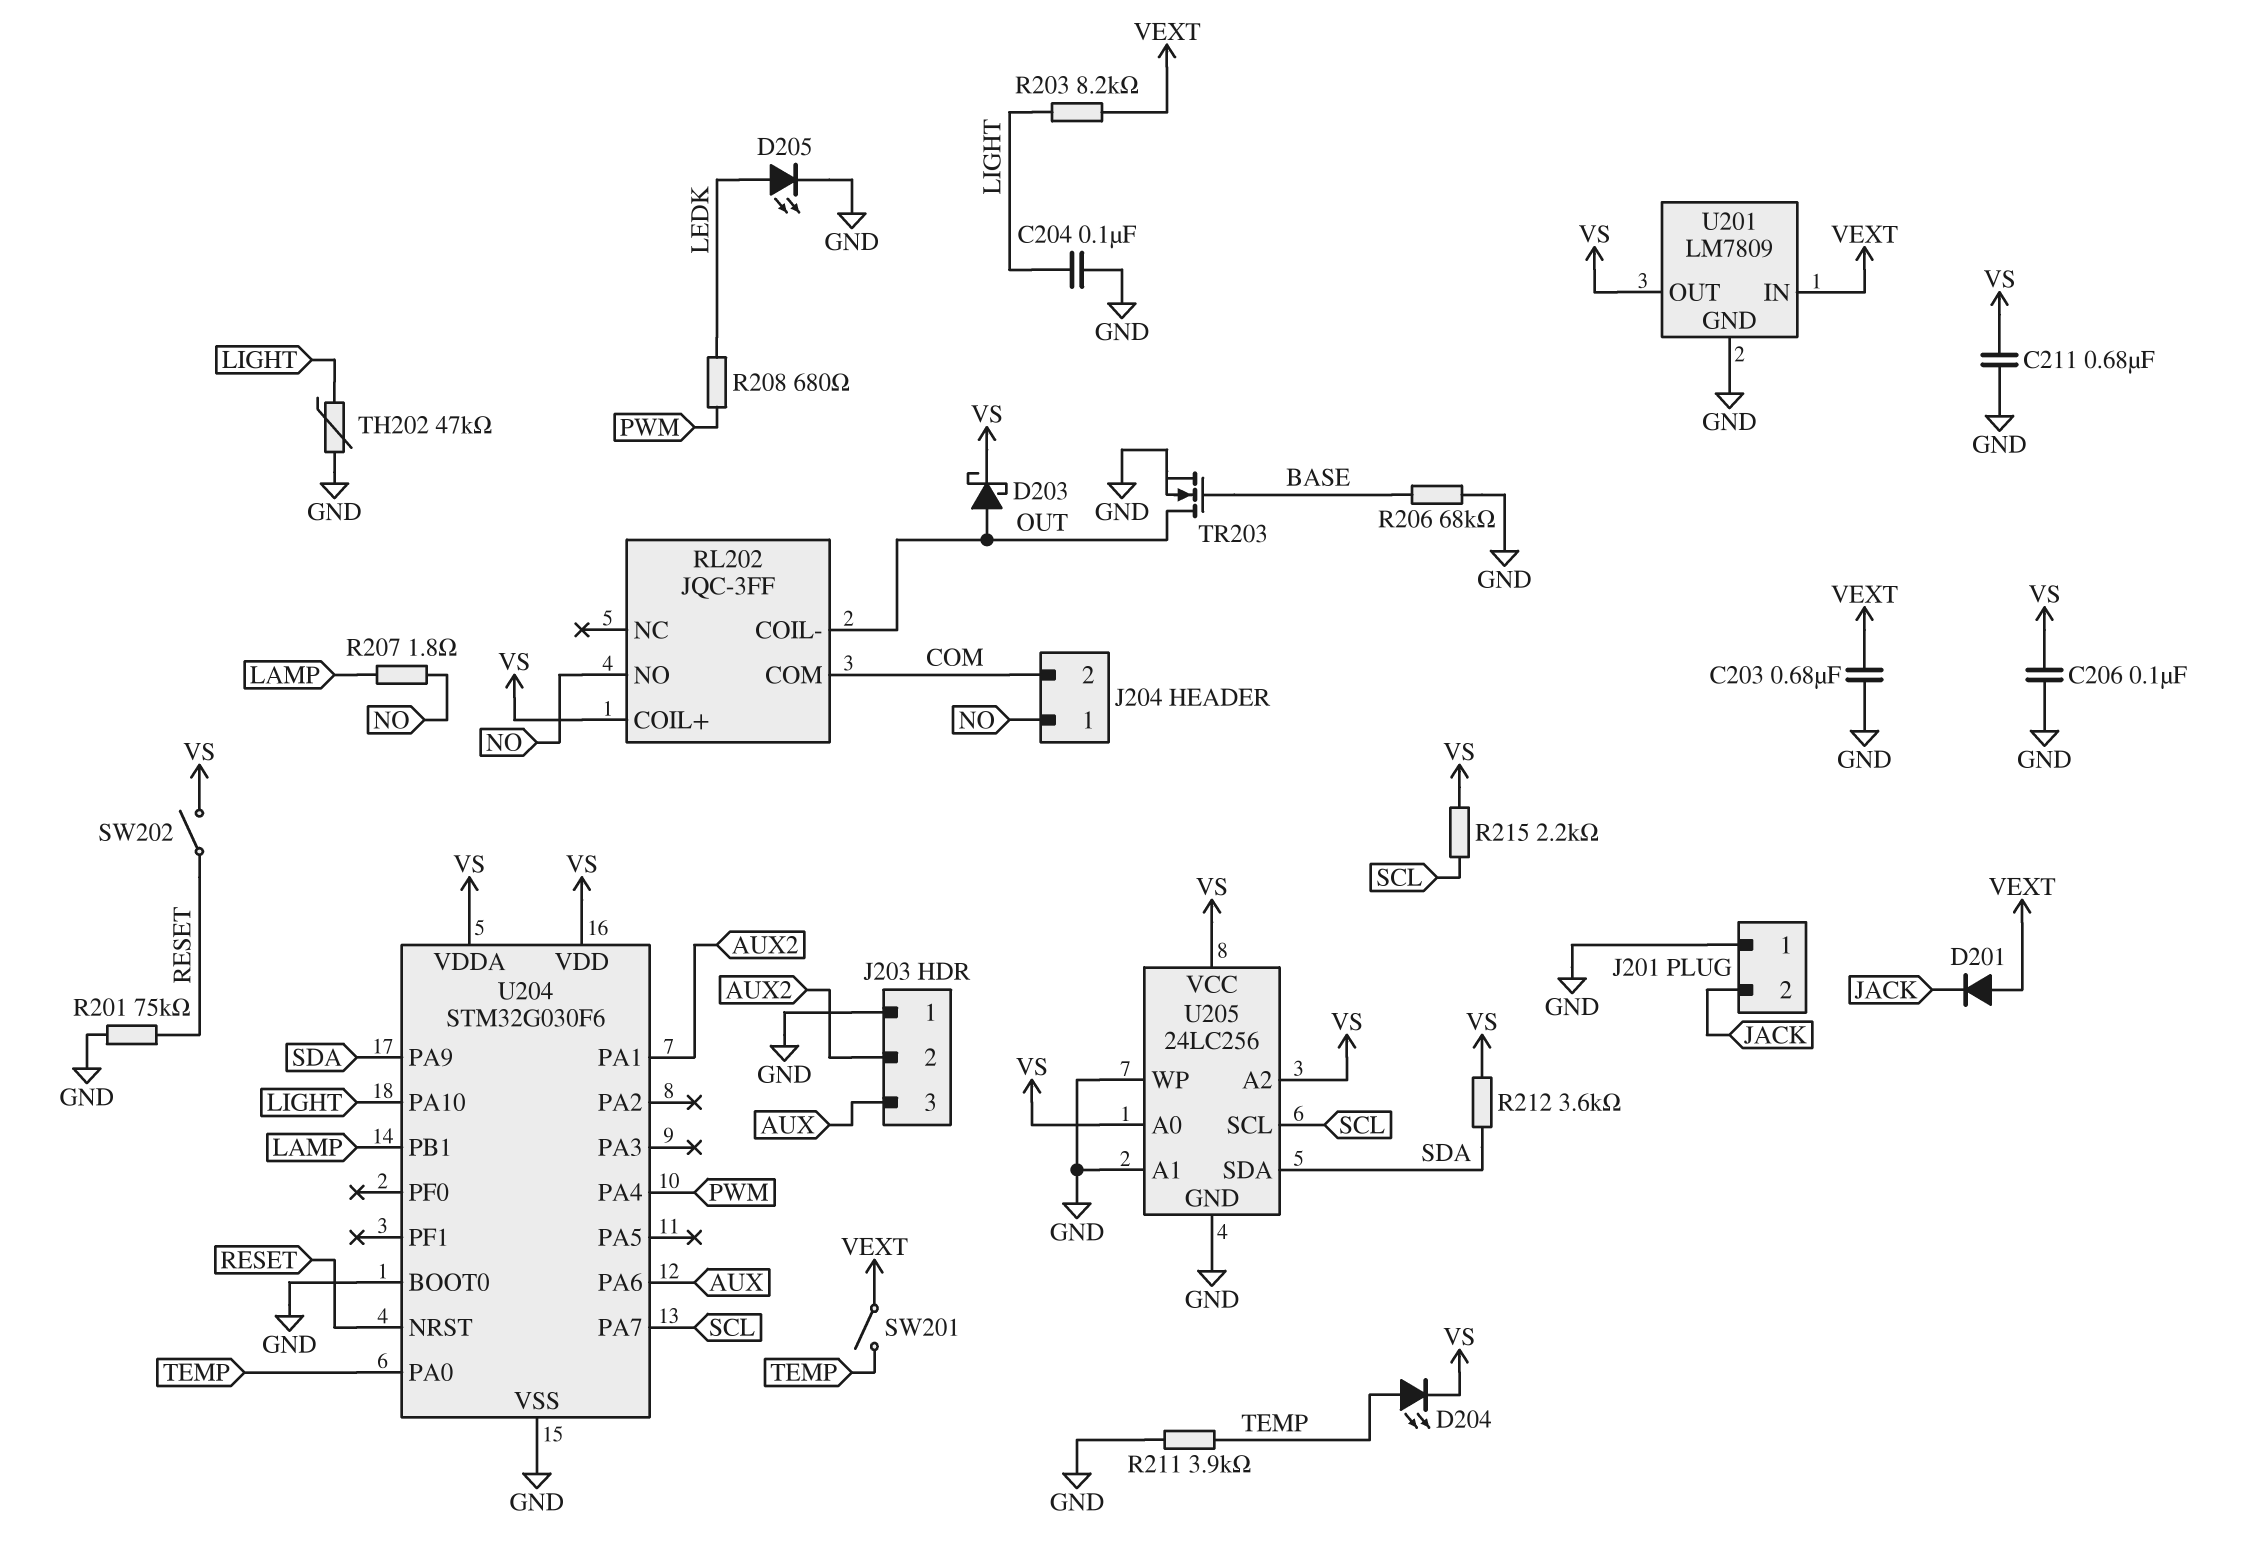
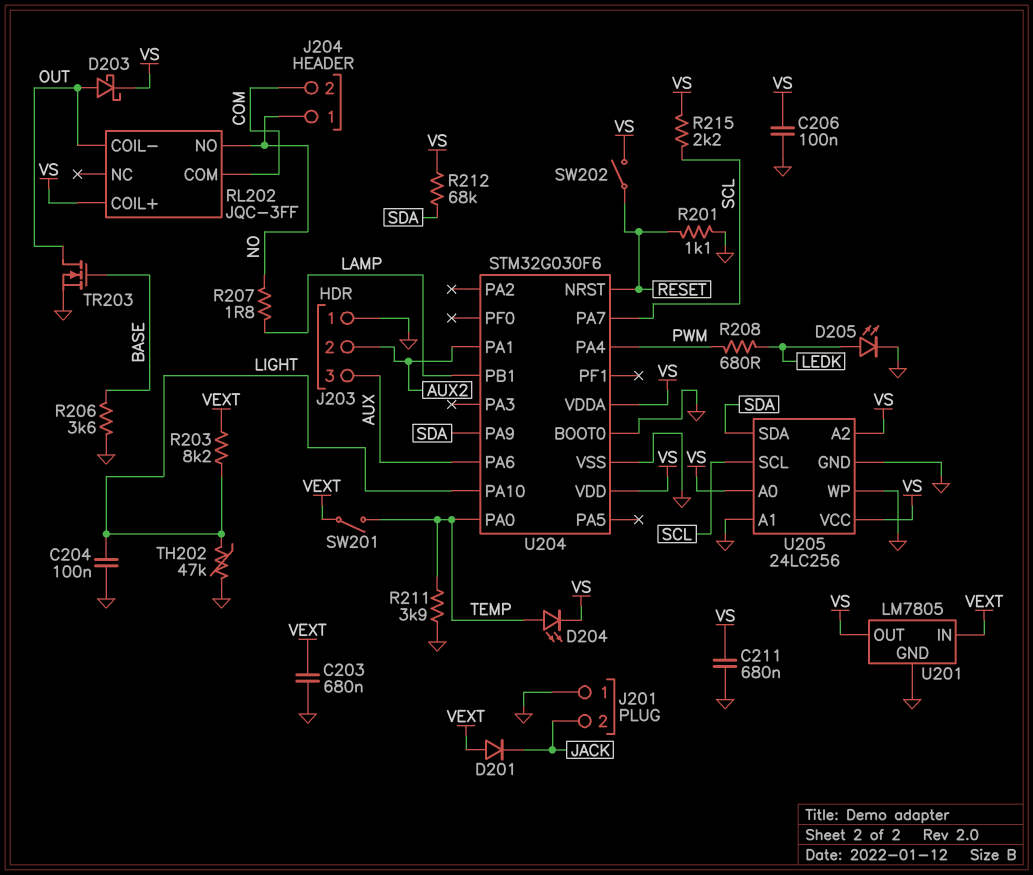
R201: 75k (GND, RESET) -> 1.1k (GND, RESET)
R206: 68k (BASE, GND) -> 3.6k (BASE, GND)
R212: 3.6k (SDA, VS) -> 68k (SDA, VS)
U201: LM7809 -> LM7805

